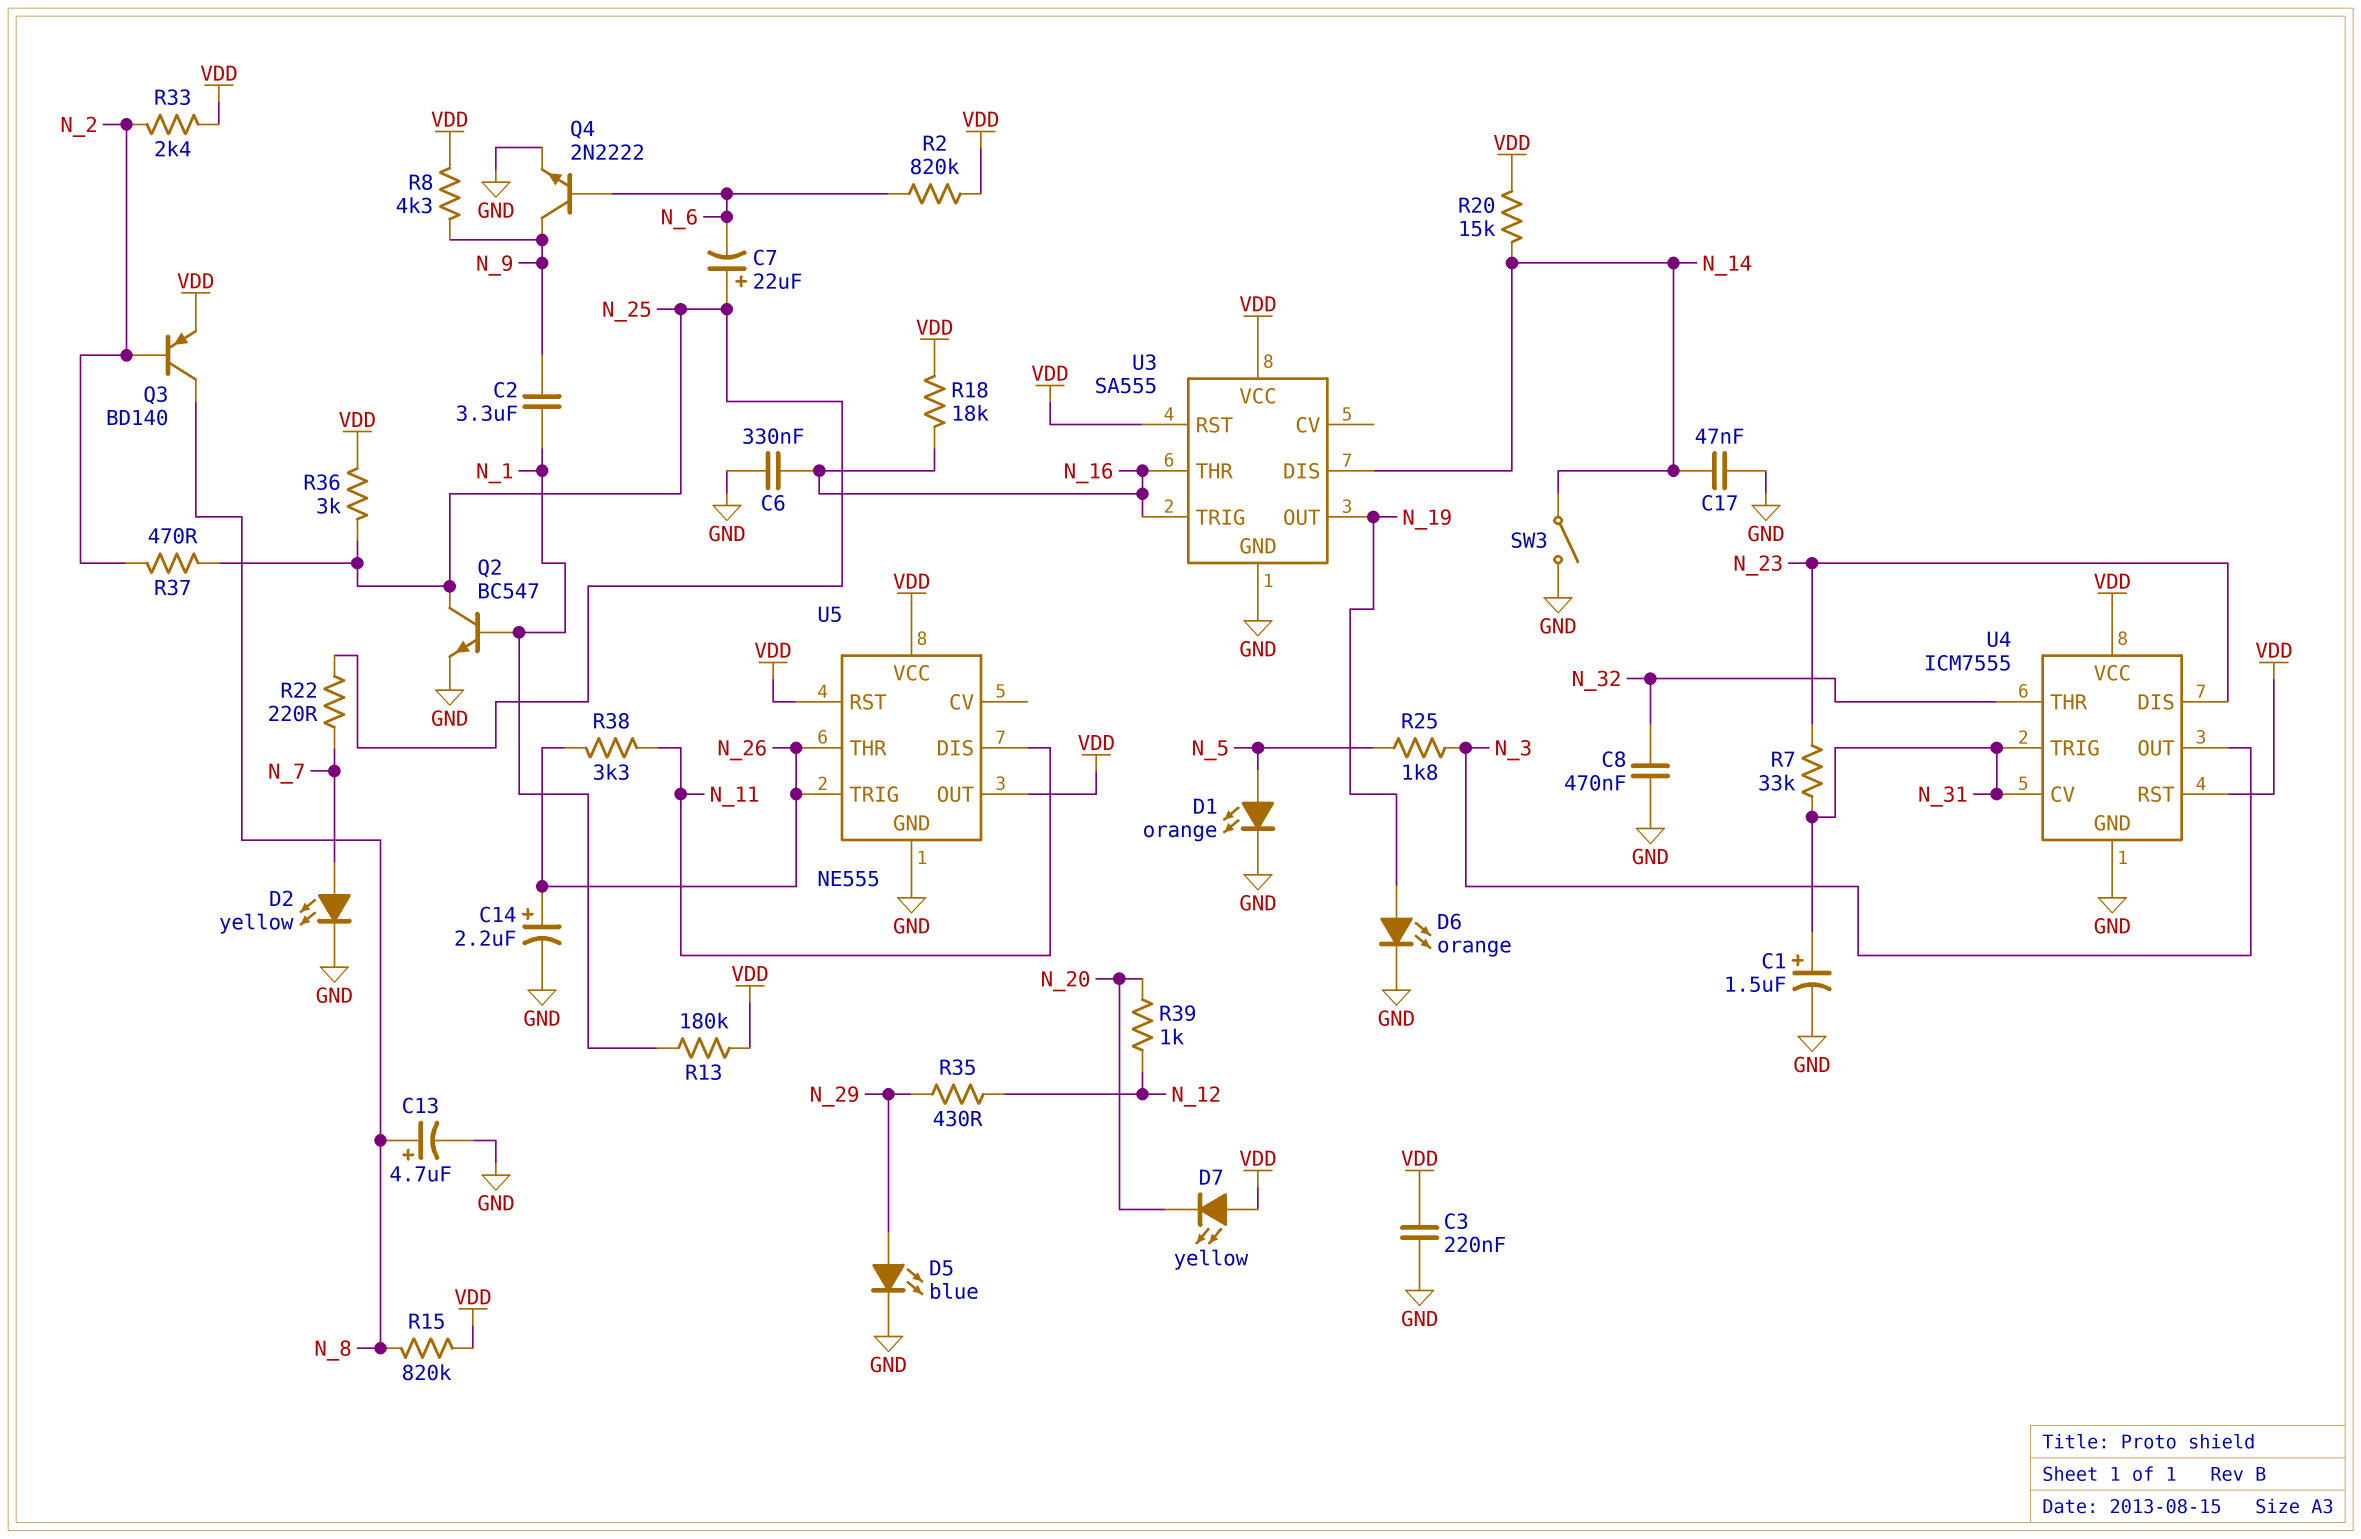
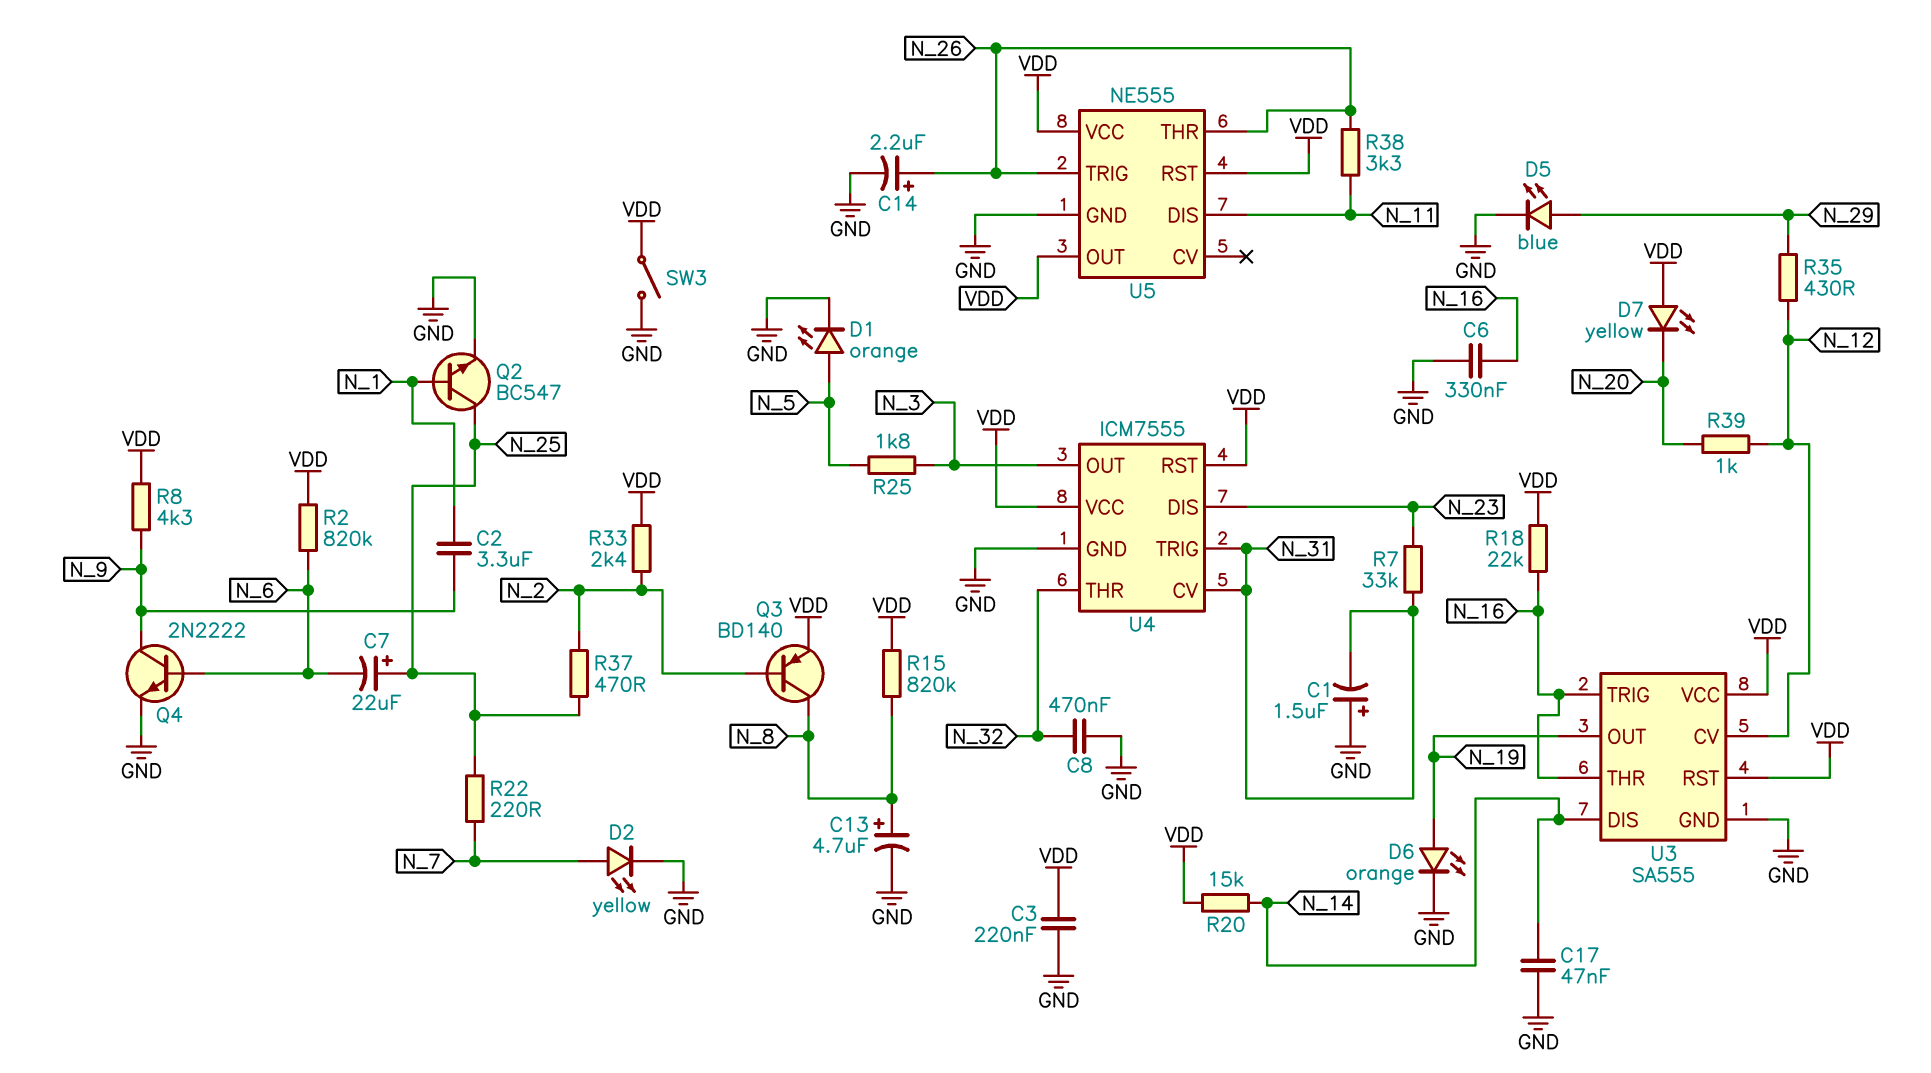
C1: 1.5uF (plus N_31, minus GND) -> 1.5uF (plus GND, minus N_31)
R13: 180k (N_1, VDD) -> none
R18: 18k (N_16, VDD) -> 22k (N_16, VDD)
R36: 3k (N_25, VDD) -> none
SW3: switch (GND, N_14) -> switch (GND, VDD)
U3 pin CV: none -> N_12

